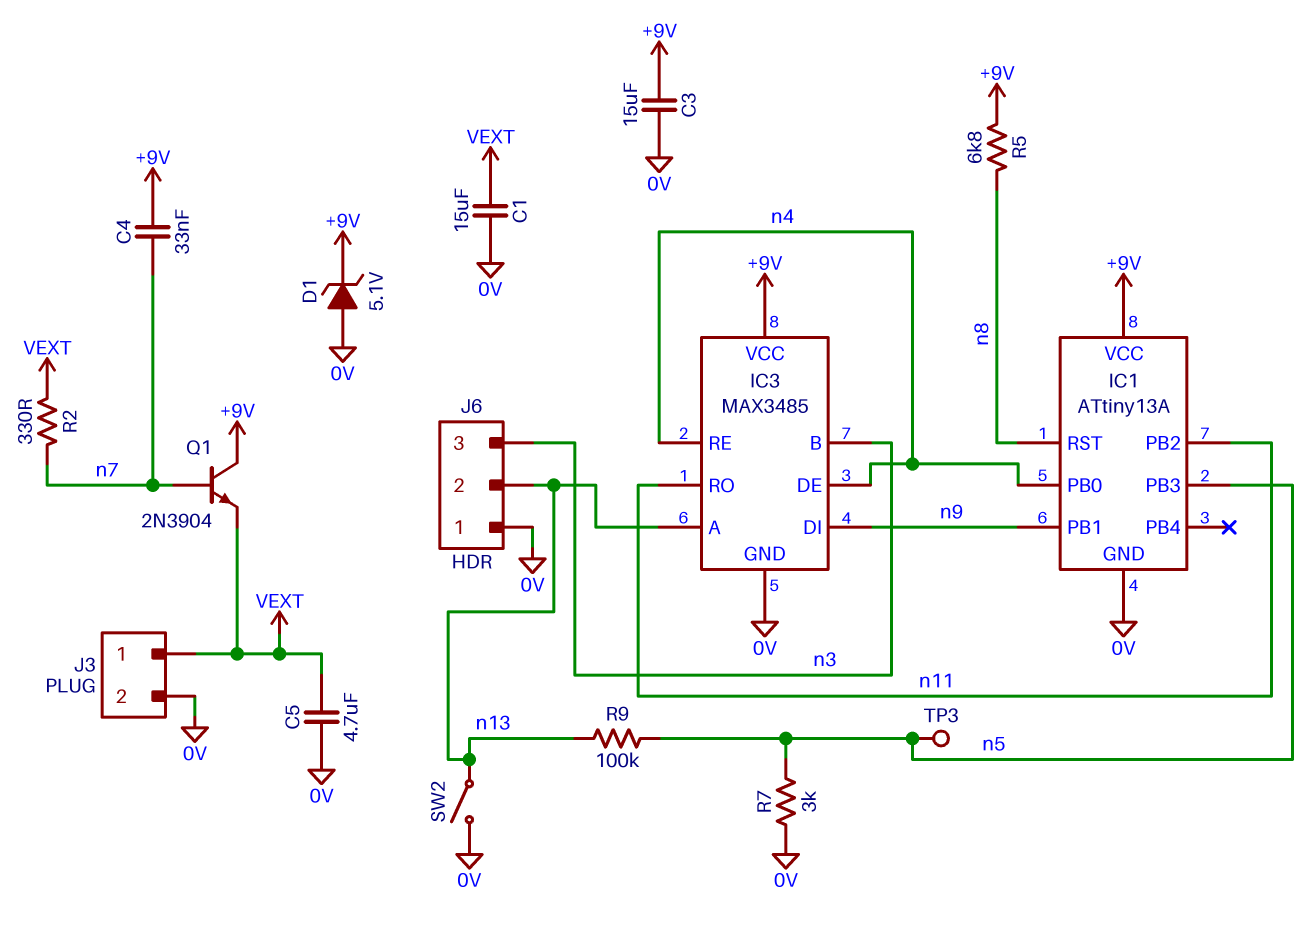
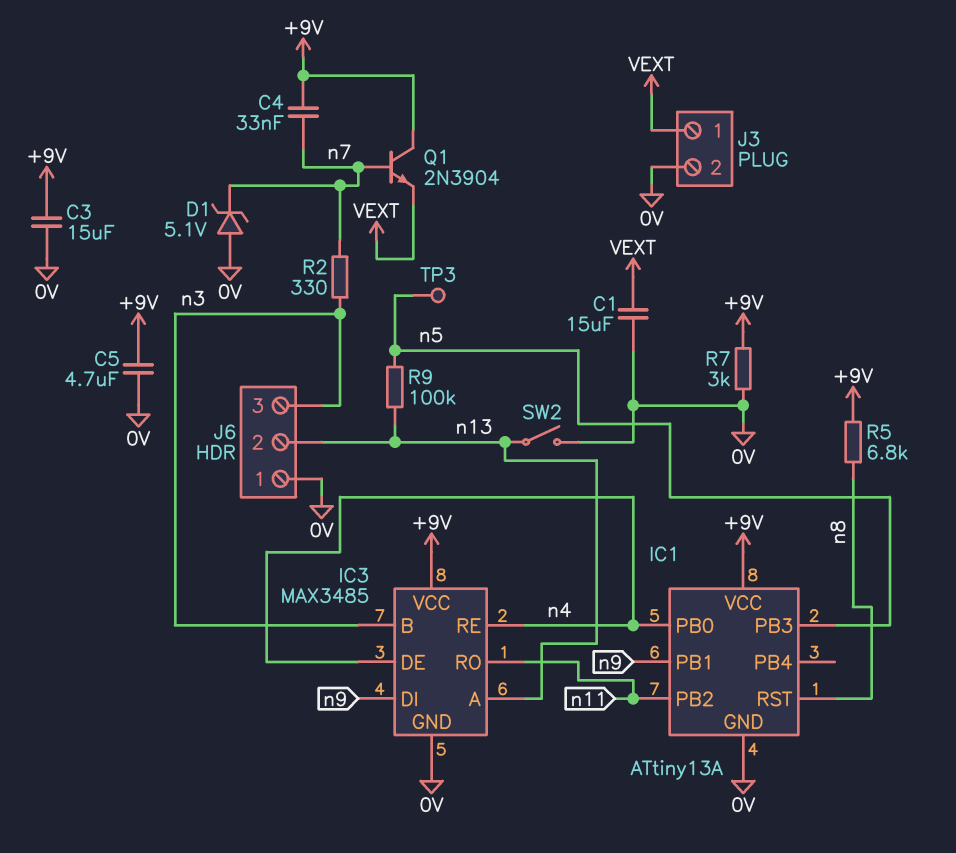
C5: 4.7uF (0V, VEXT) -> 4.7uF (+9V, 0V)
D1: zener 5.1V (A 0V, K +9V) -> zener 5.1V (A 0V, K n7)
R2: 330 (VEXT, n7) -> 330 (n3, n7)
R7: 3k (0V, n5) -> 3k (+9V, 0V)

